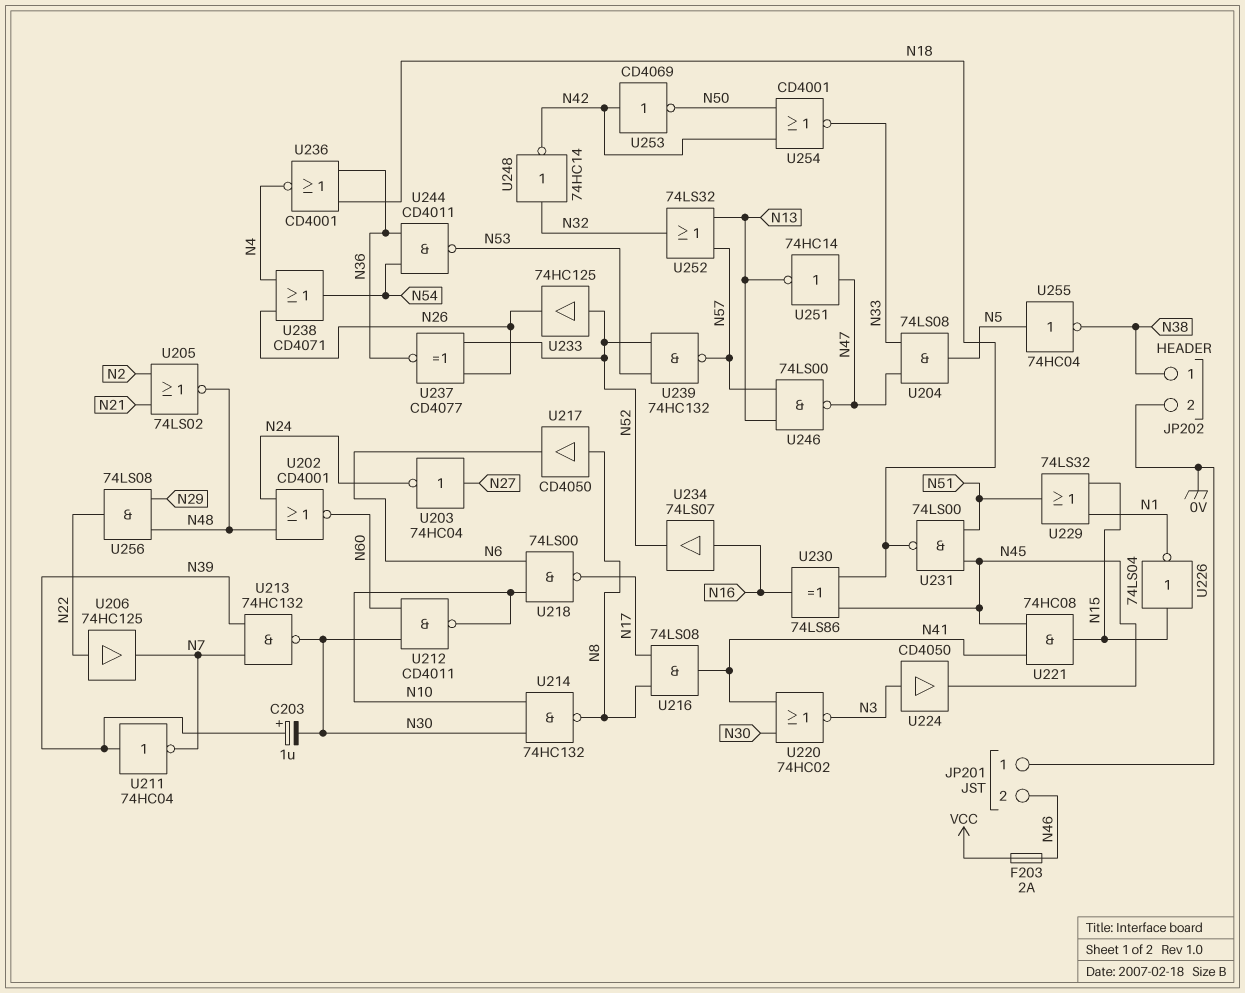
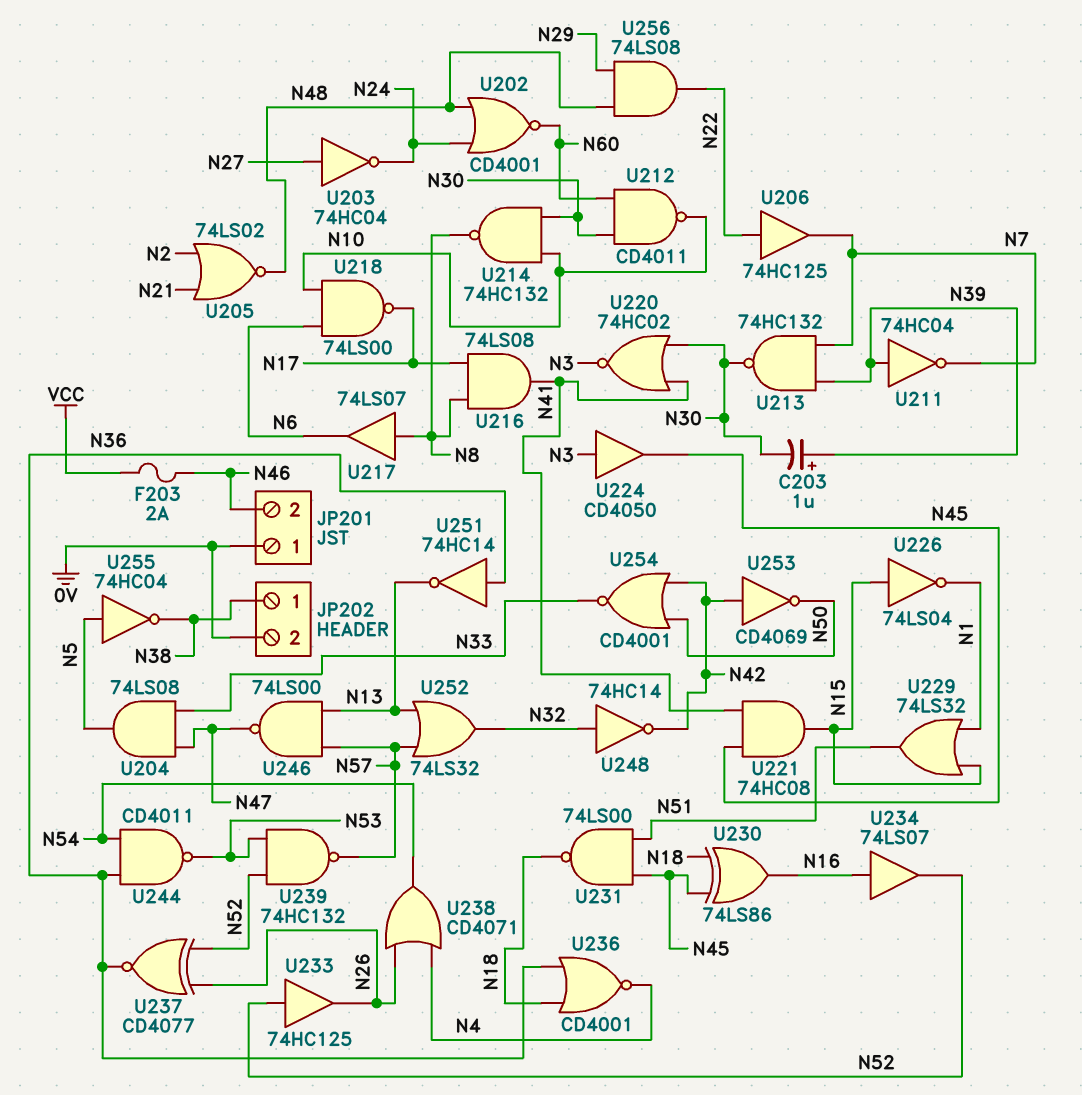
U217: buffer CD4050 (in N8, out N6) -> buffer 74LS07 (in N8, out N6)
U251: NOT 74HC14 (in N47, out N13) -> NOT 74HC14 (in N36, out N13)

